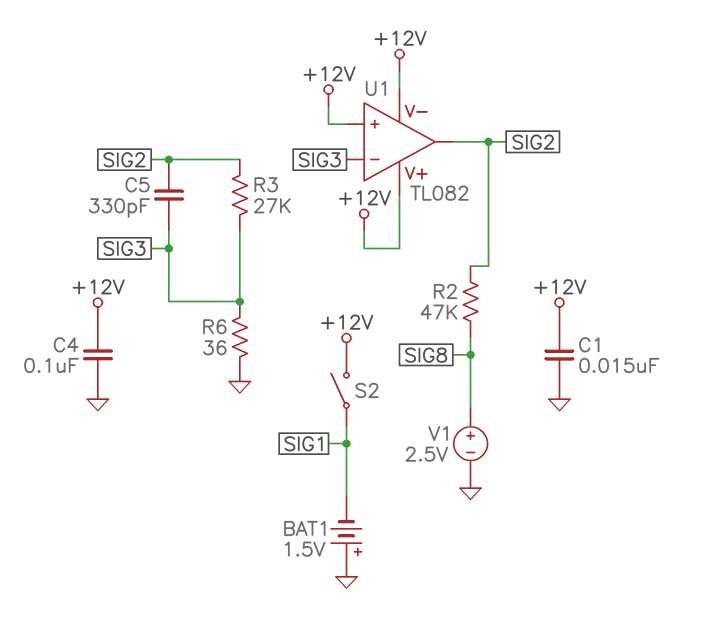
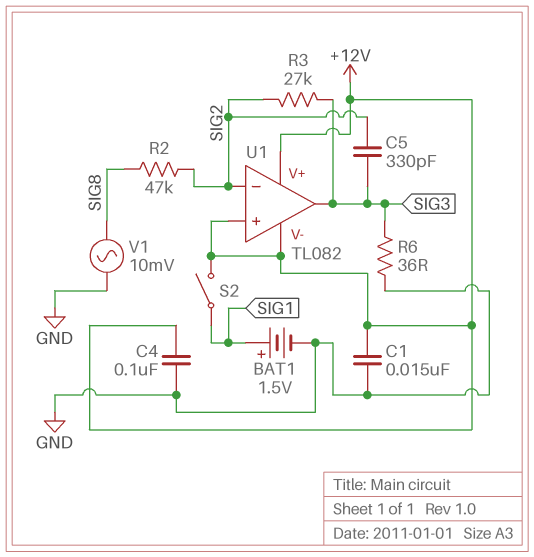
BAT1: 1.5V (plus GND, minus SIG1) -> 1.5V (plus SIG1, minus GND)
U1 pin in-: SIG3 -> SIG2
U1 pin out: SIG2 -> SIG3
V1: 2.5V (plus SIG8, minus GND) -> AC 10mV (GND, SIG8)

